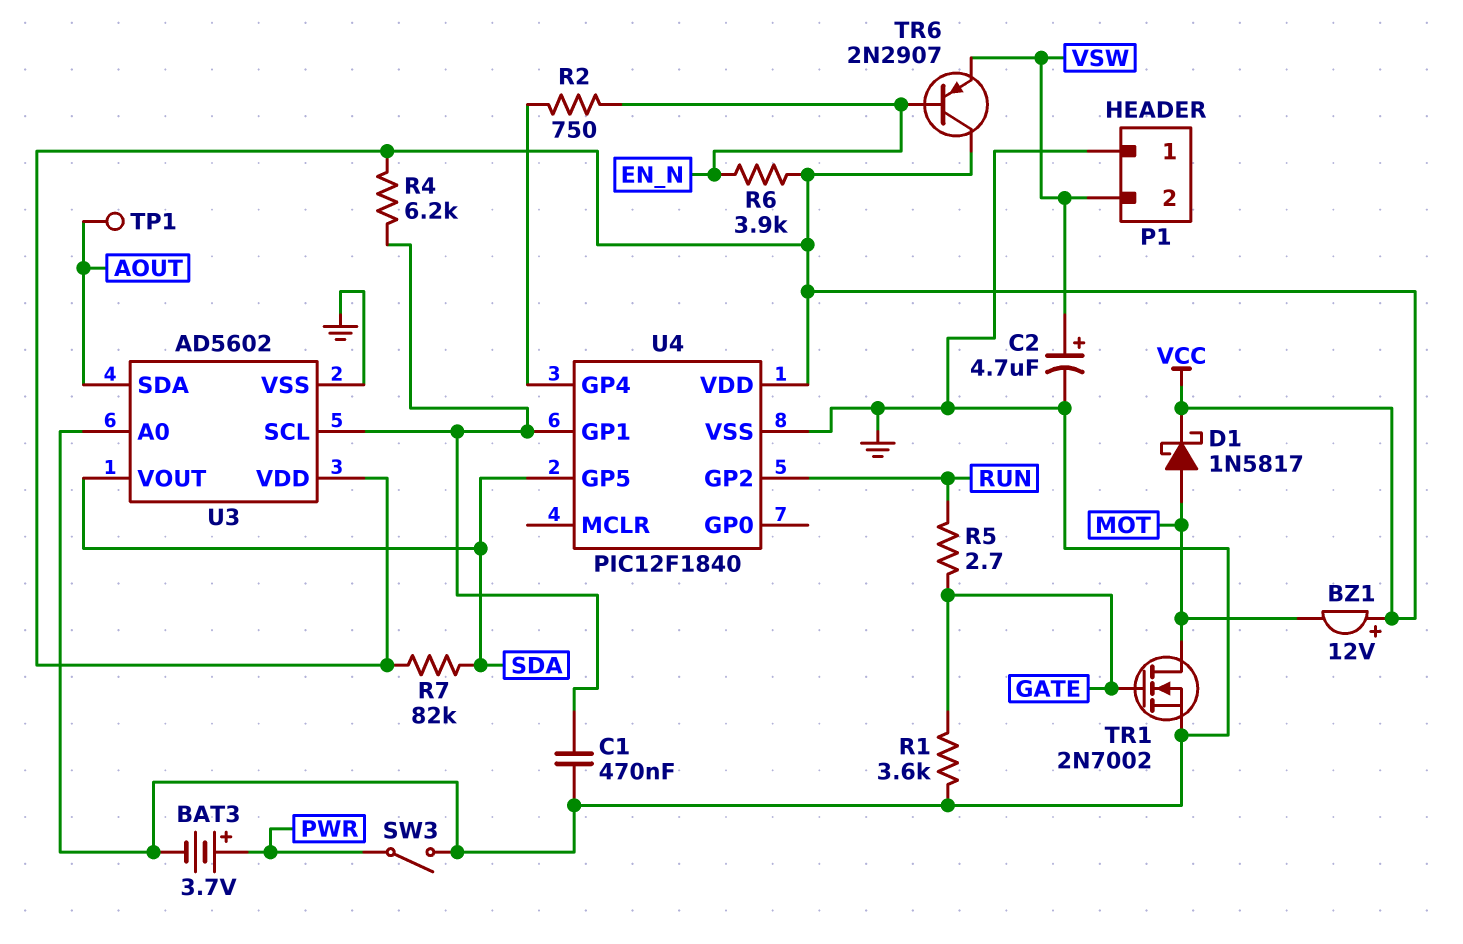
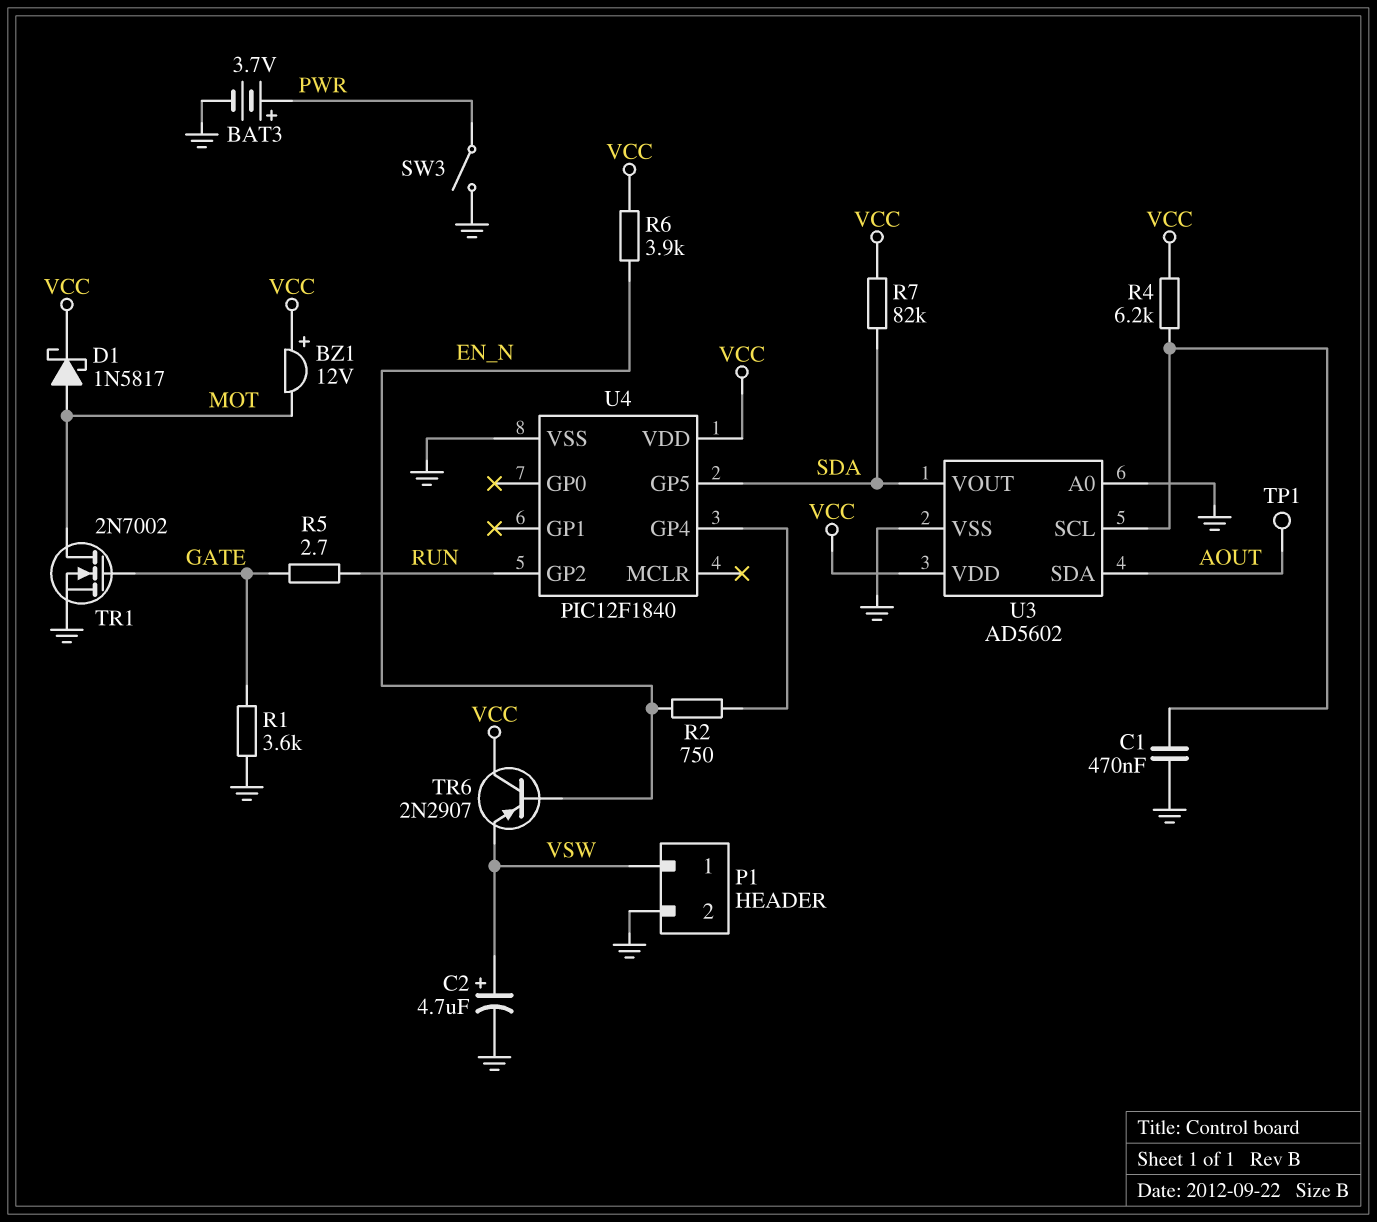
P1 pin 1: GND -> VSW
P1 pin 2: VSW -> GND
U4 pin GP1: U3/SCL -> none

